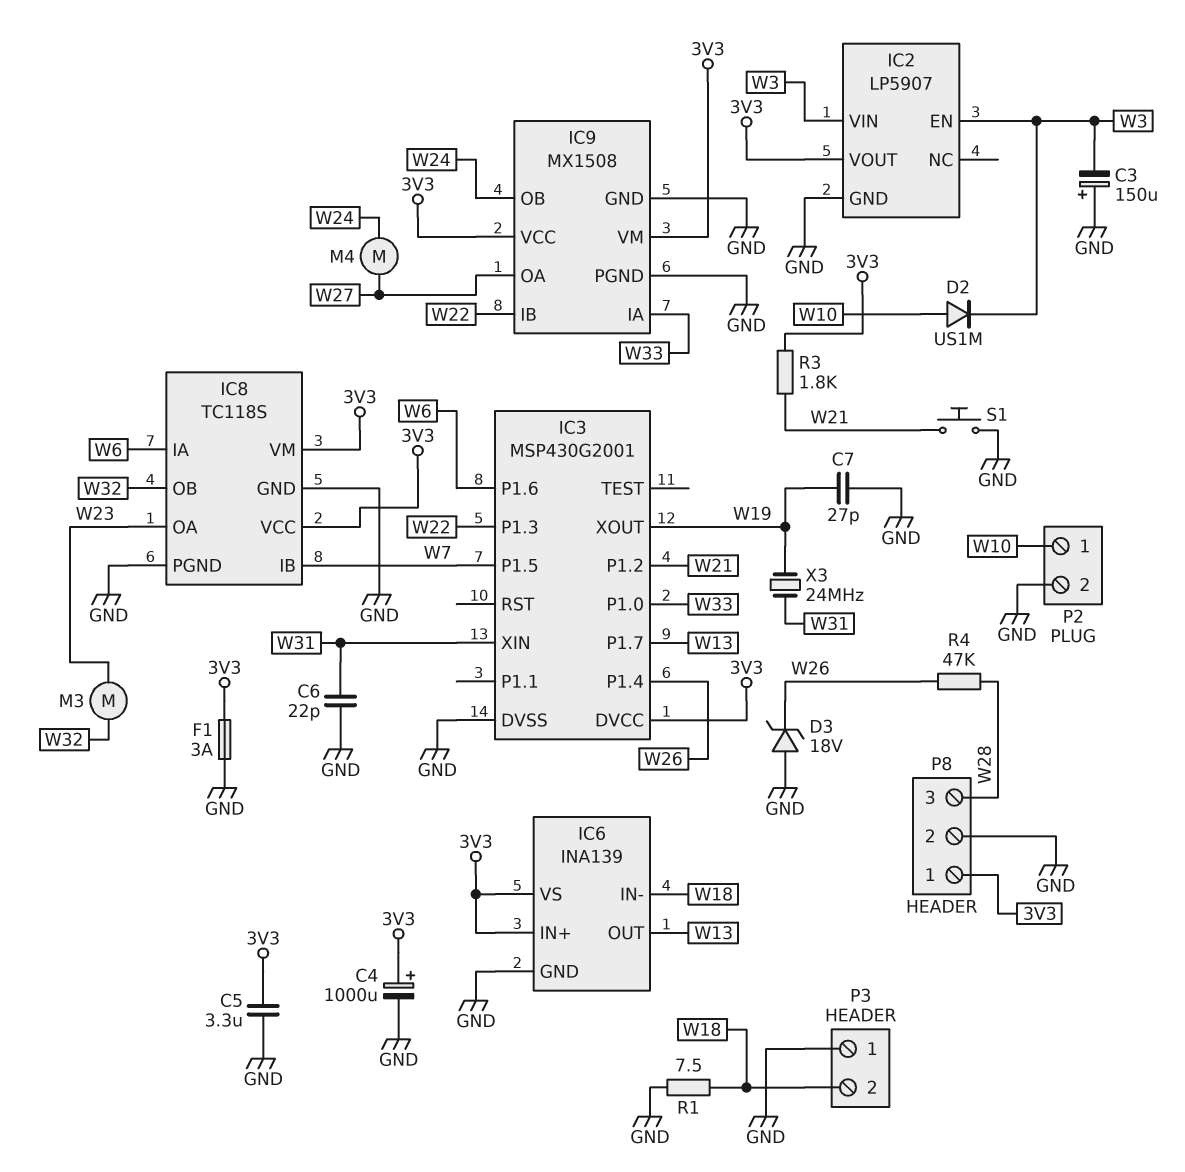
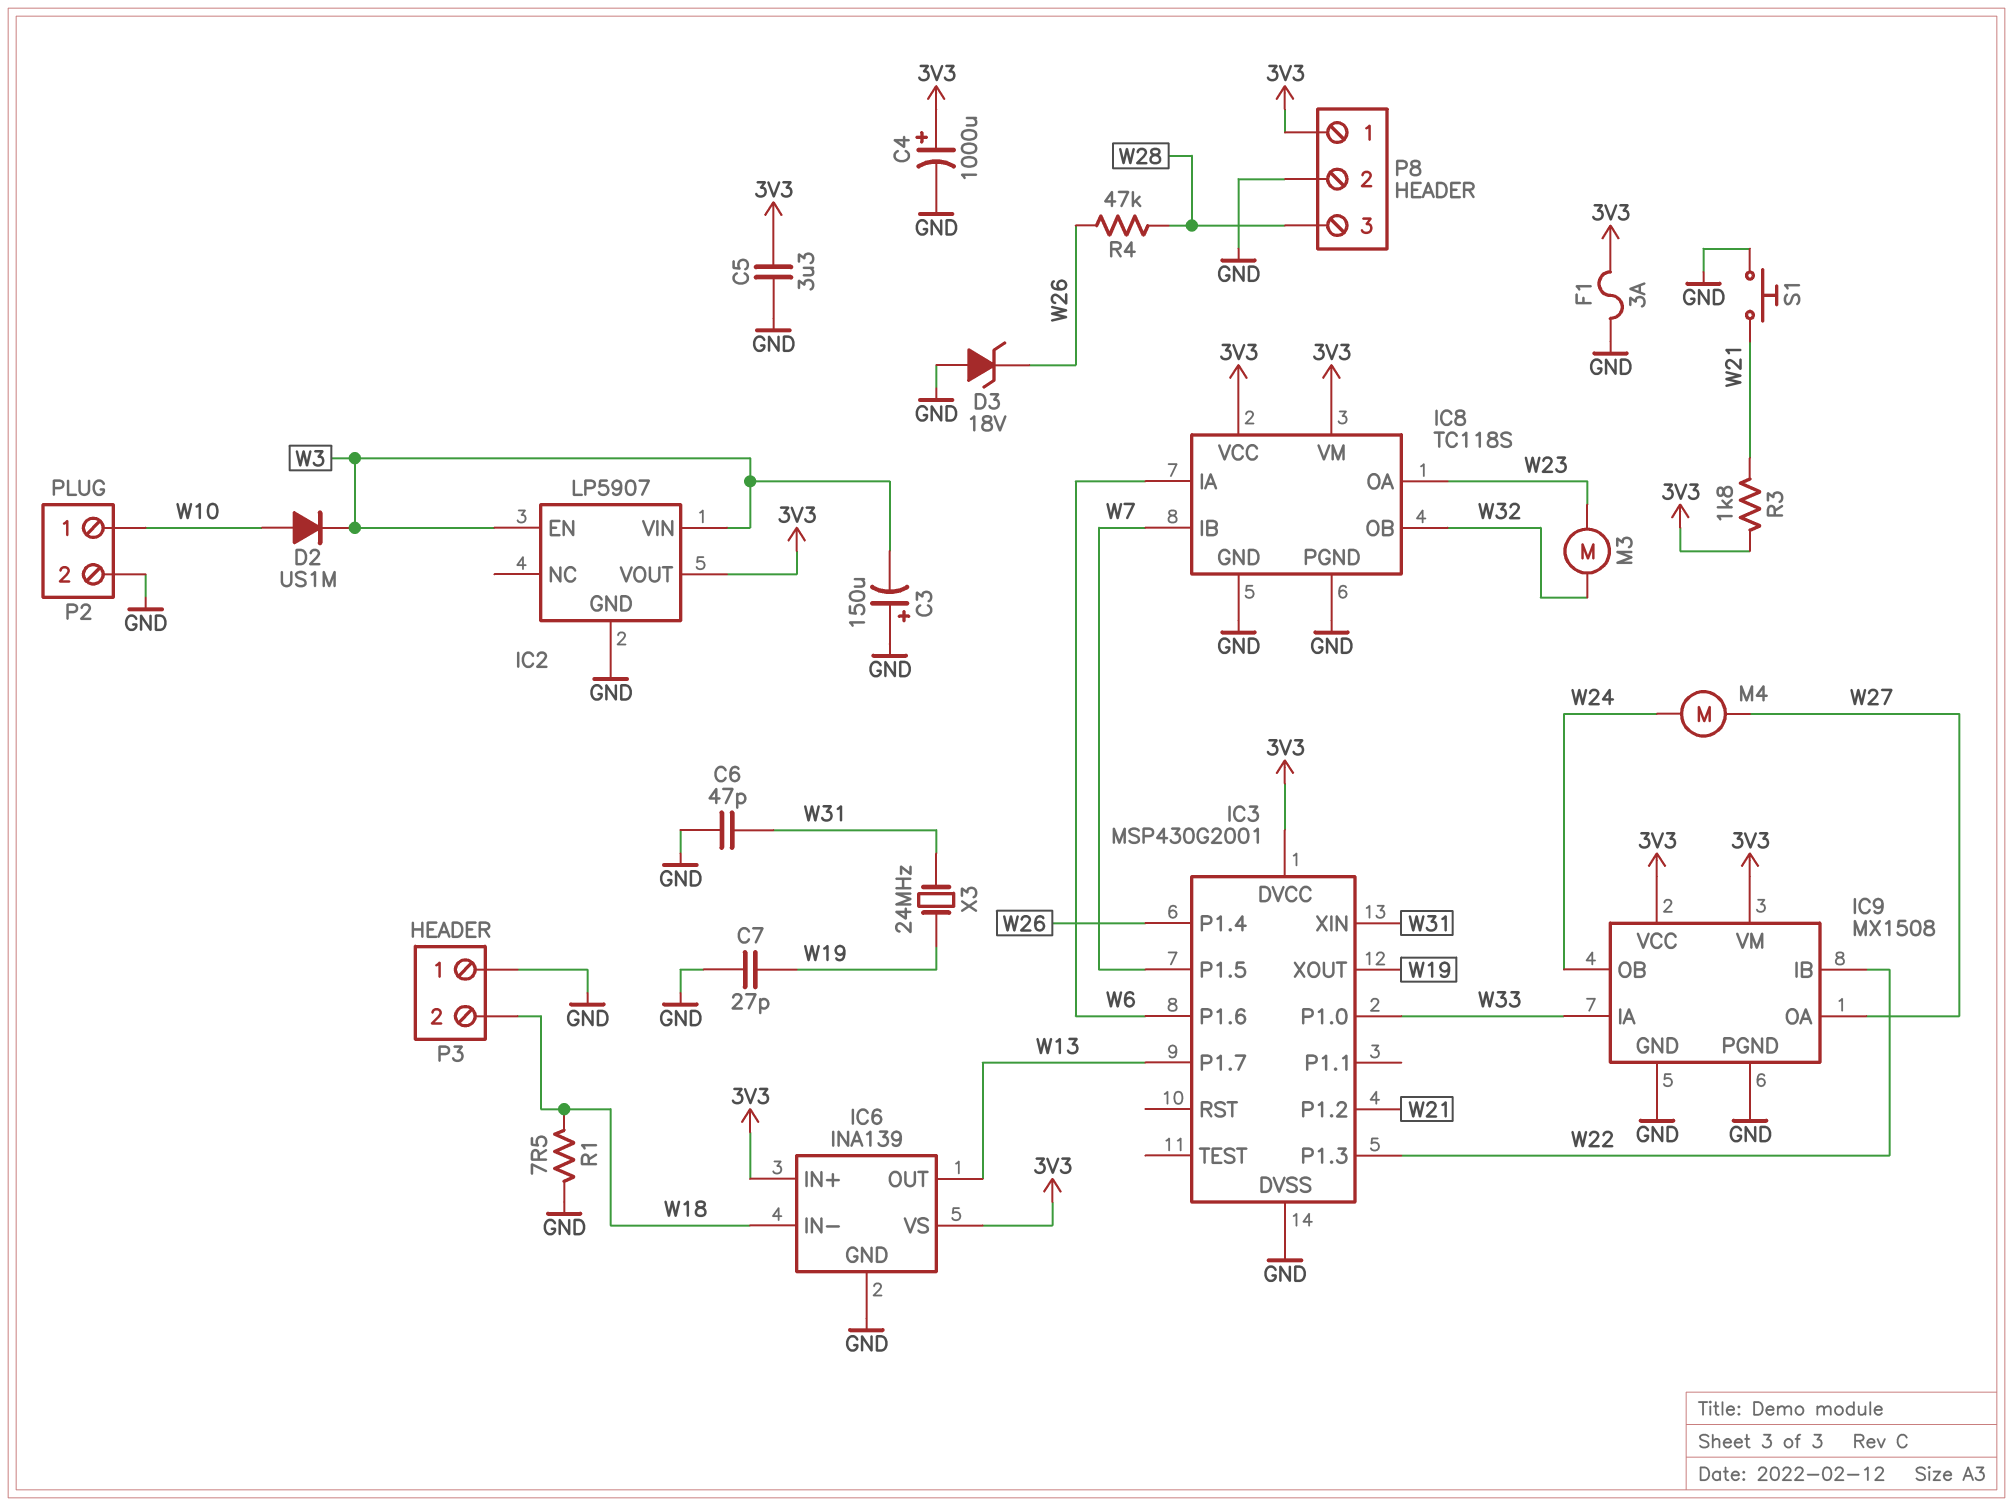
C6: 22pF (GND, W31) -> 47pF (GND, W31)

